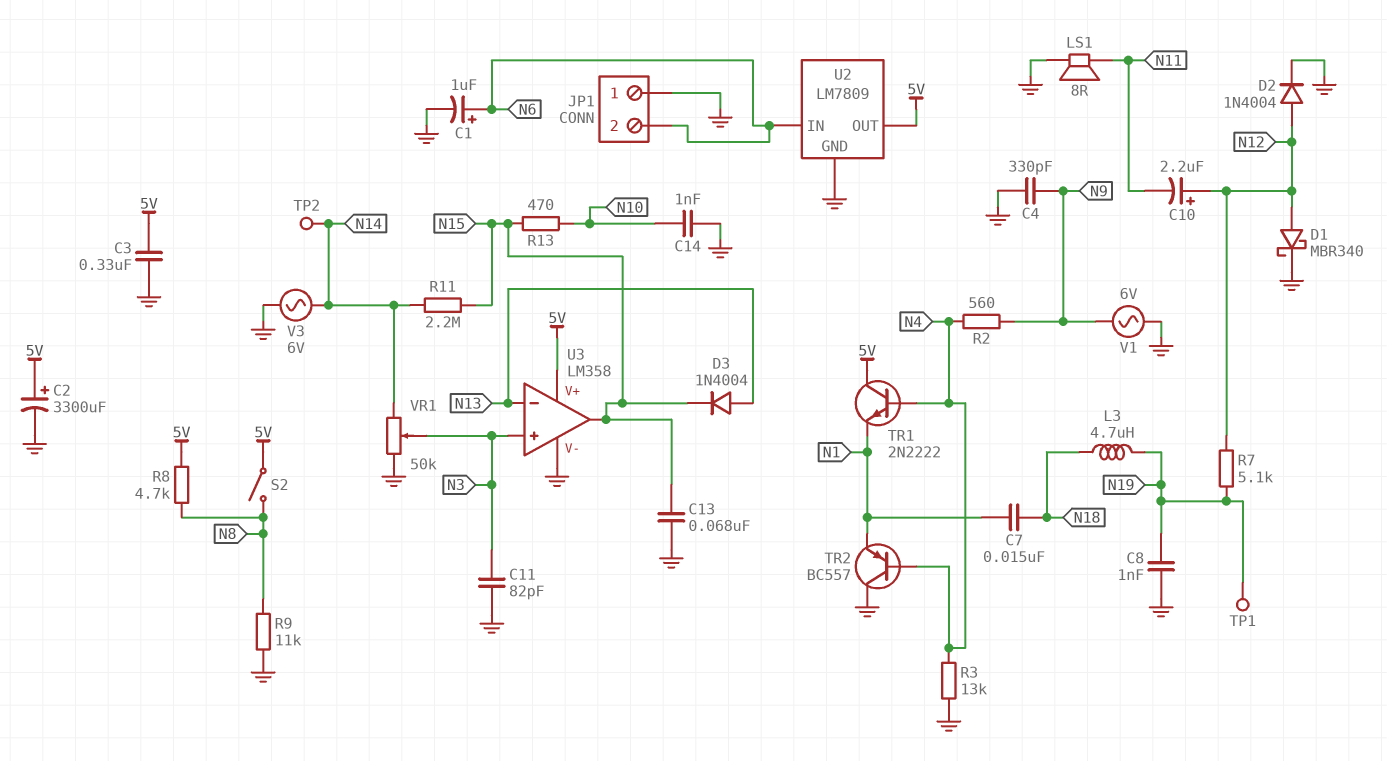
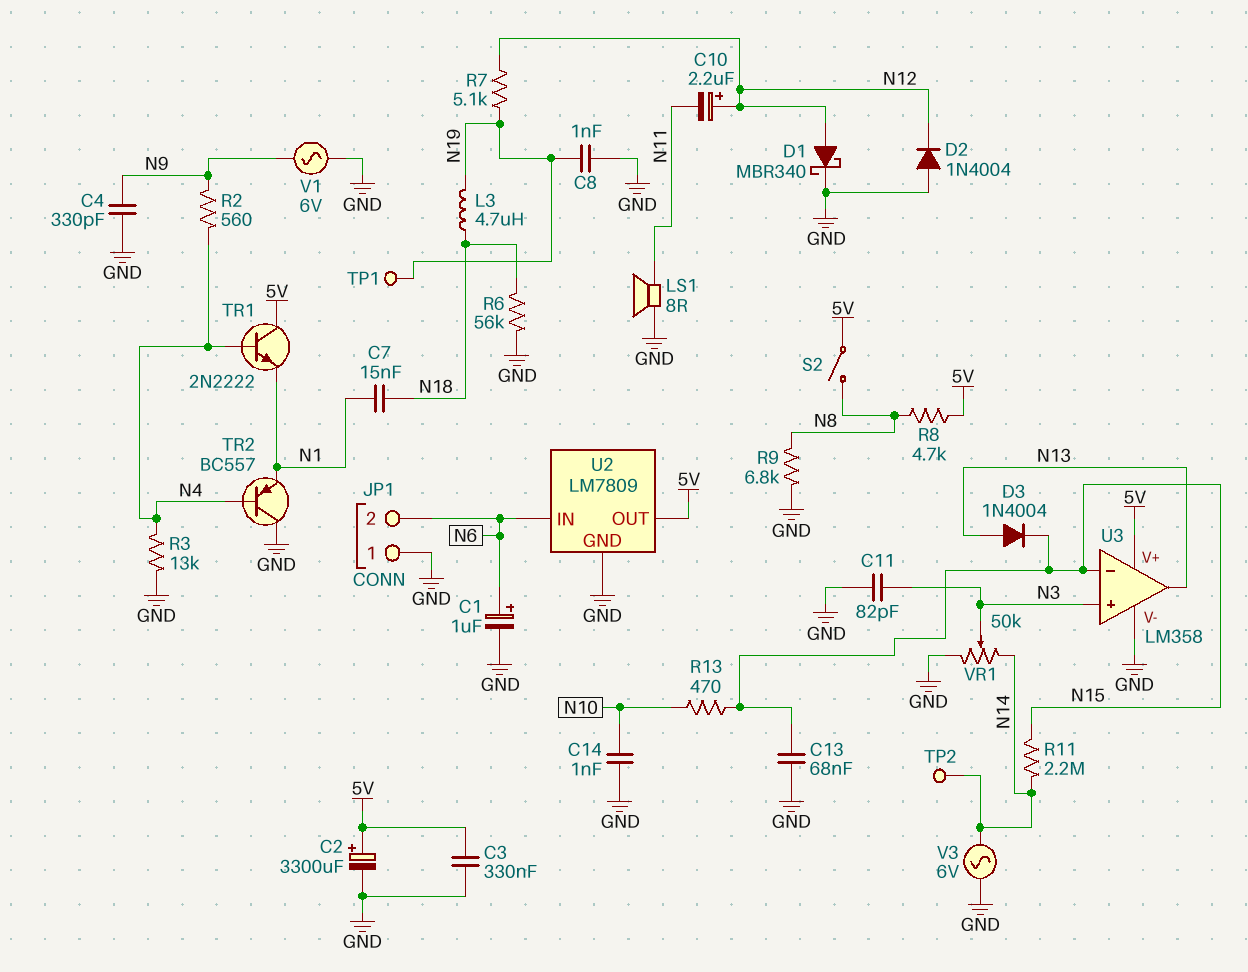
D2: diode 1N4004 (A N12, K GND) -> diode 1N4004 (A GND, K N12)
R6: none -> 56k (GND, N18)
R9: 11k (GND, N8) -> 6.8k (GND, N8)
U3 pin in-: N13 -> N15
U3 pin out: N15 -> N13

